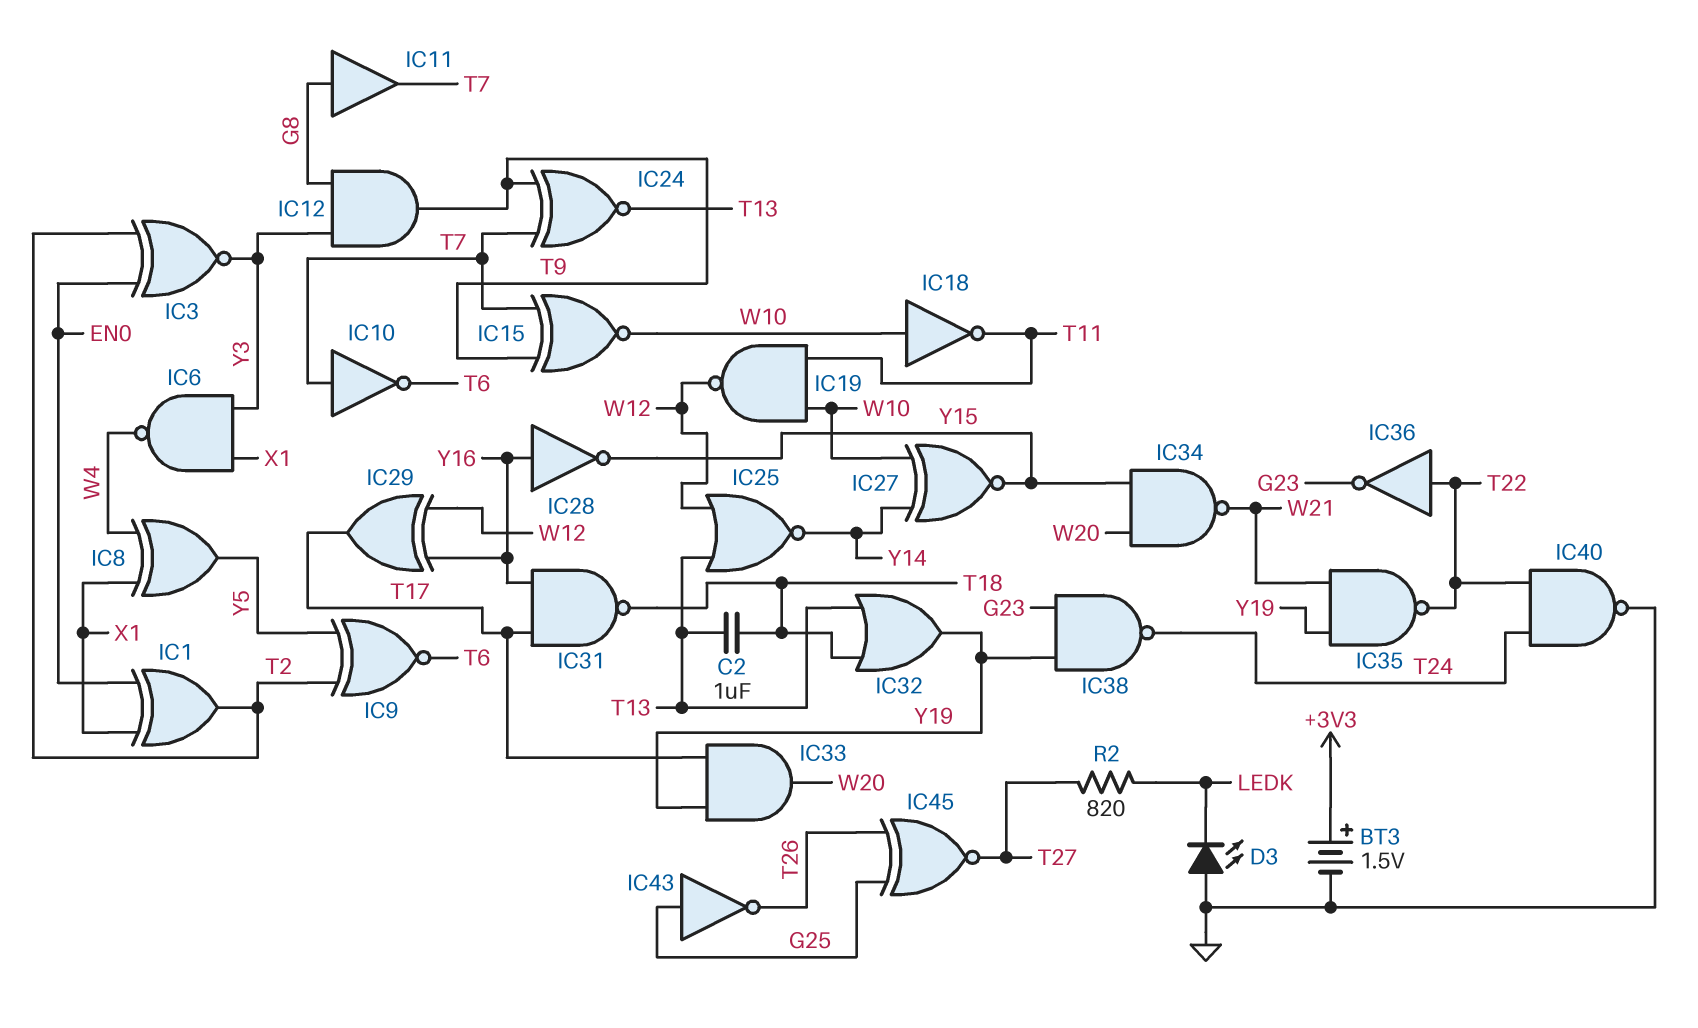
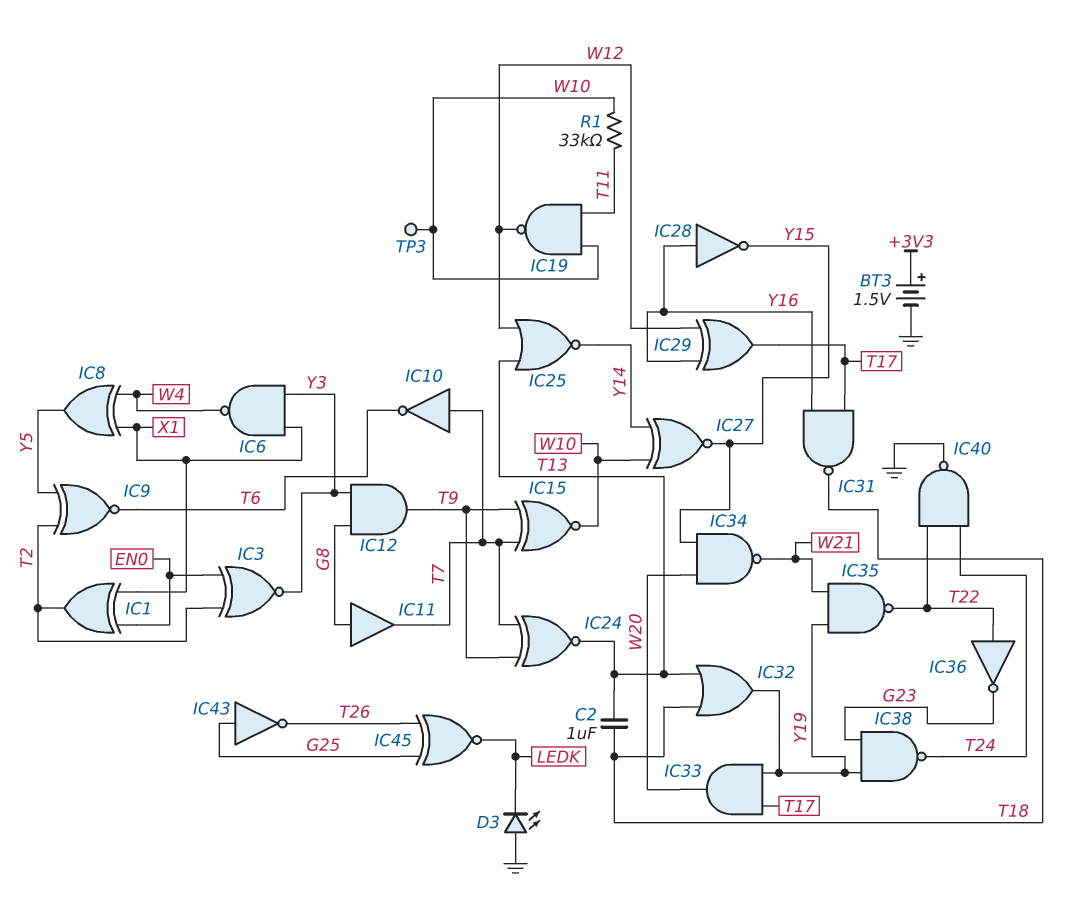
IC18: NOT (in W10, out T11) -> none
IC45: XNOR (in G25, in T26, out T27) -> XNOR (in G25, in T26, out LEDK)
R1: none -> 33k (T11, W10)
R2: 820 (LEDK, T27) -> none
TP3: none -> test point (W10)

